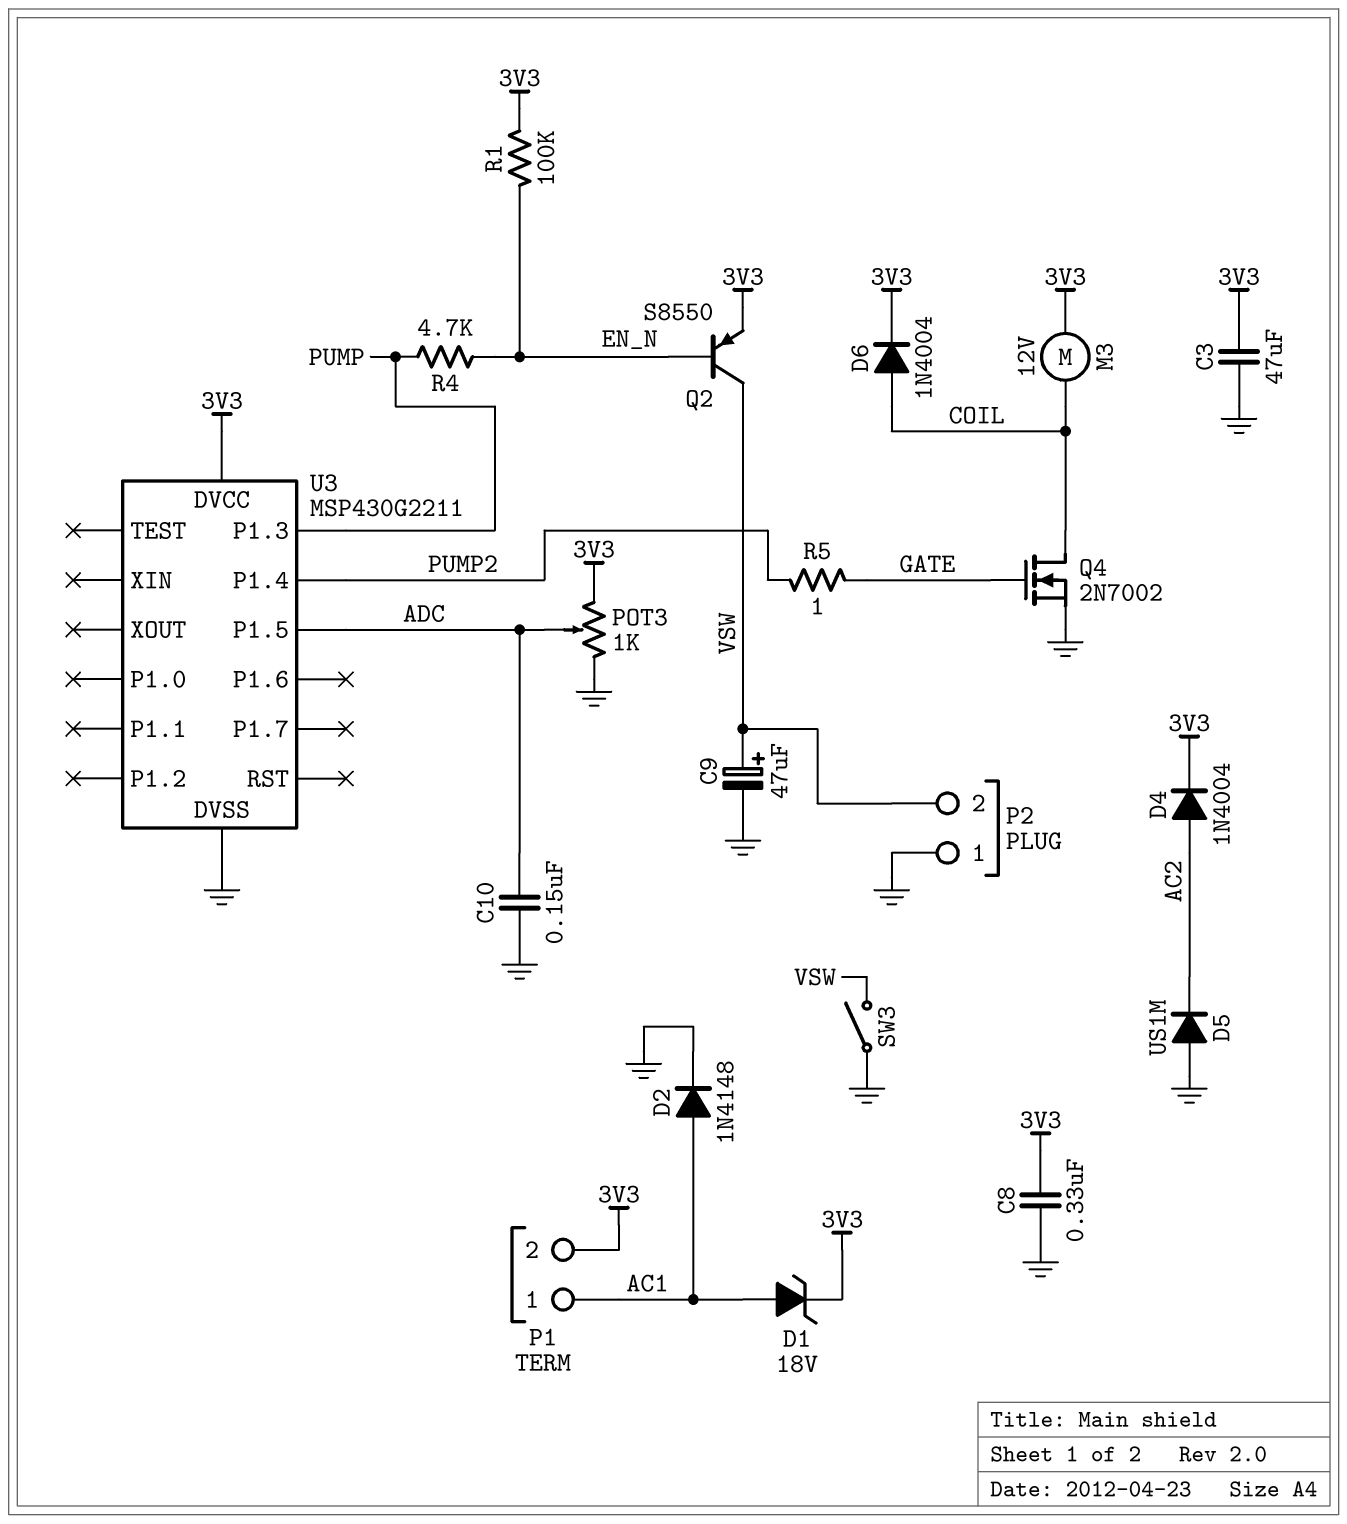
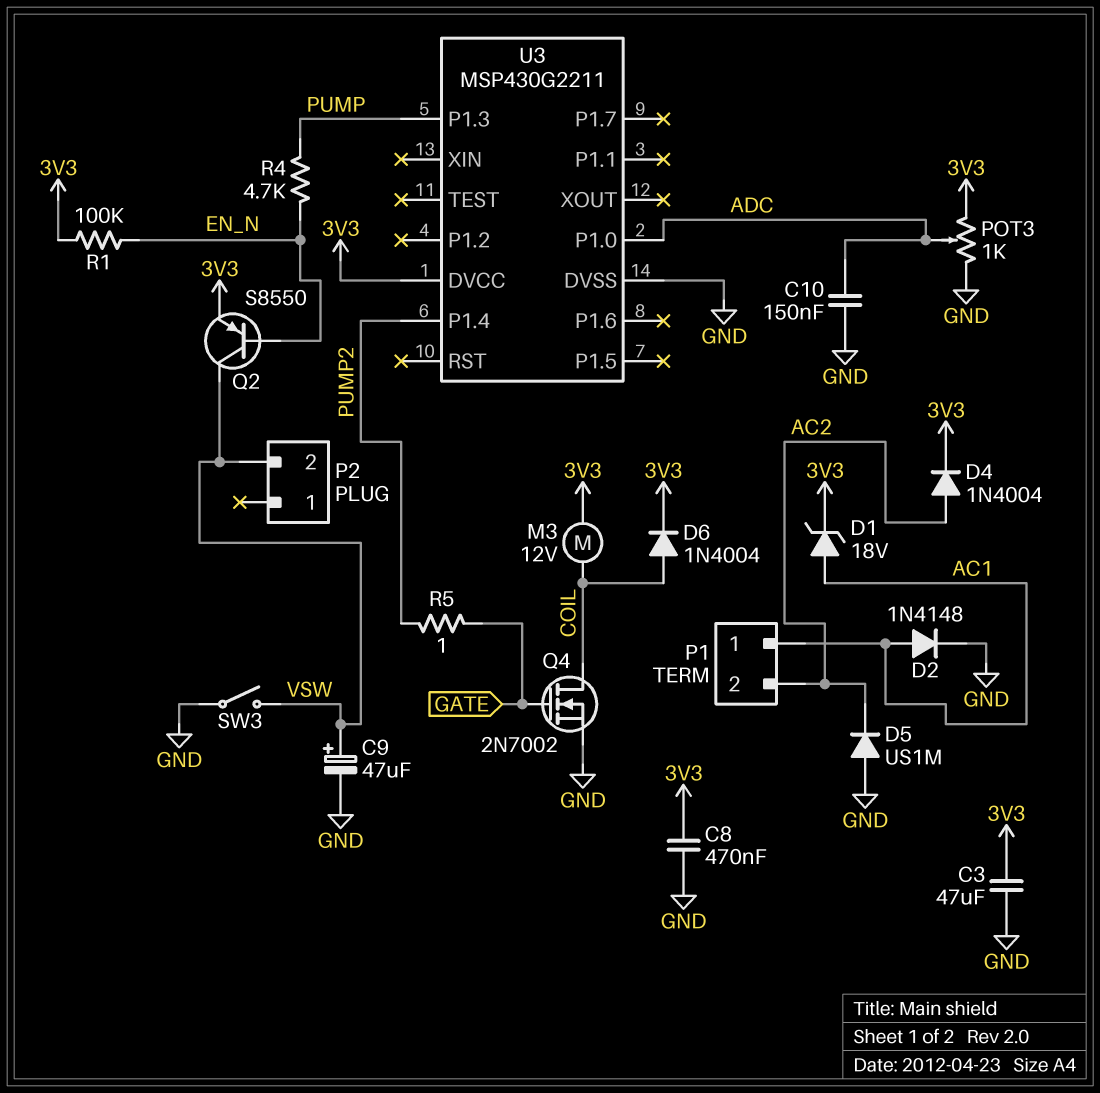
C8: 330nF (3V3, GND) -> 470nF (3V3, GND)
P1 pin 2: 3V3 -> AC2
P2 pin 1: GND -> none
U3 pin P1.0: none -> ADC
U3 pin P1.5: ADC -> none

